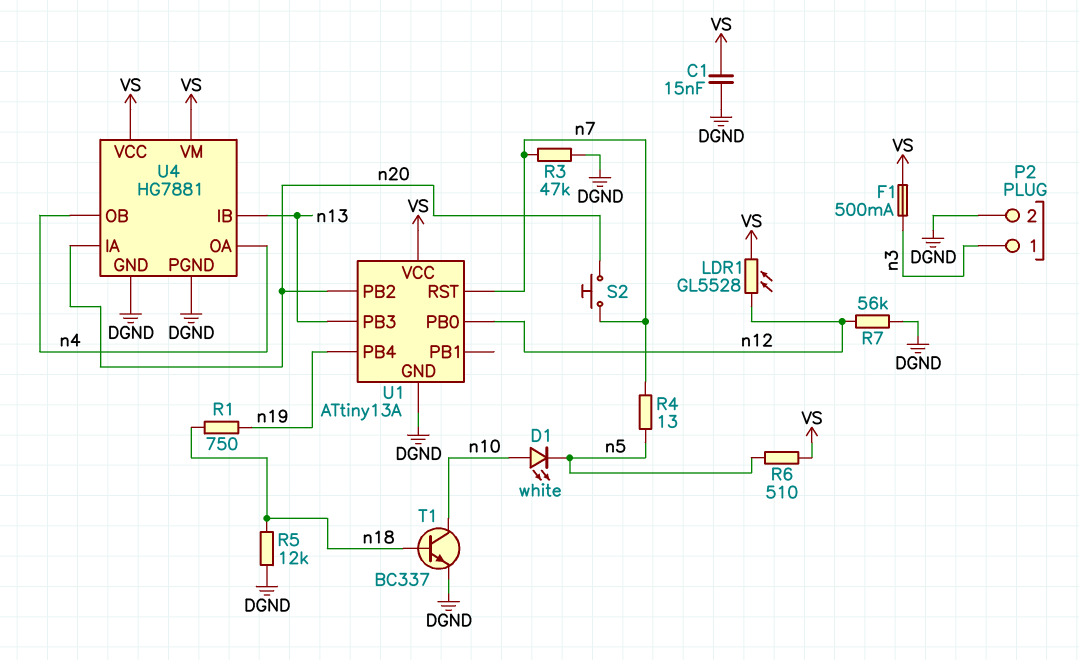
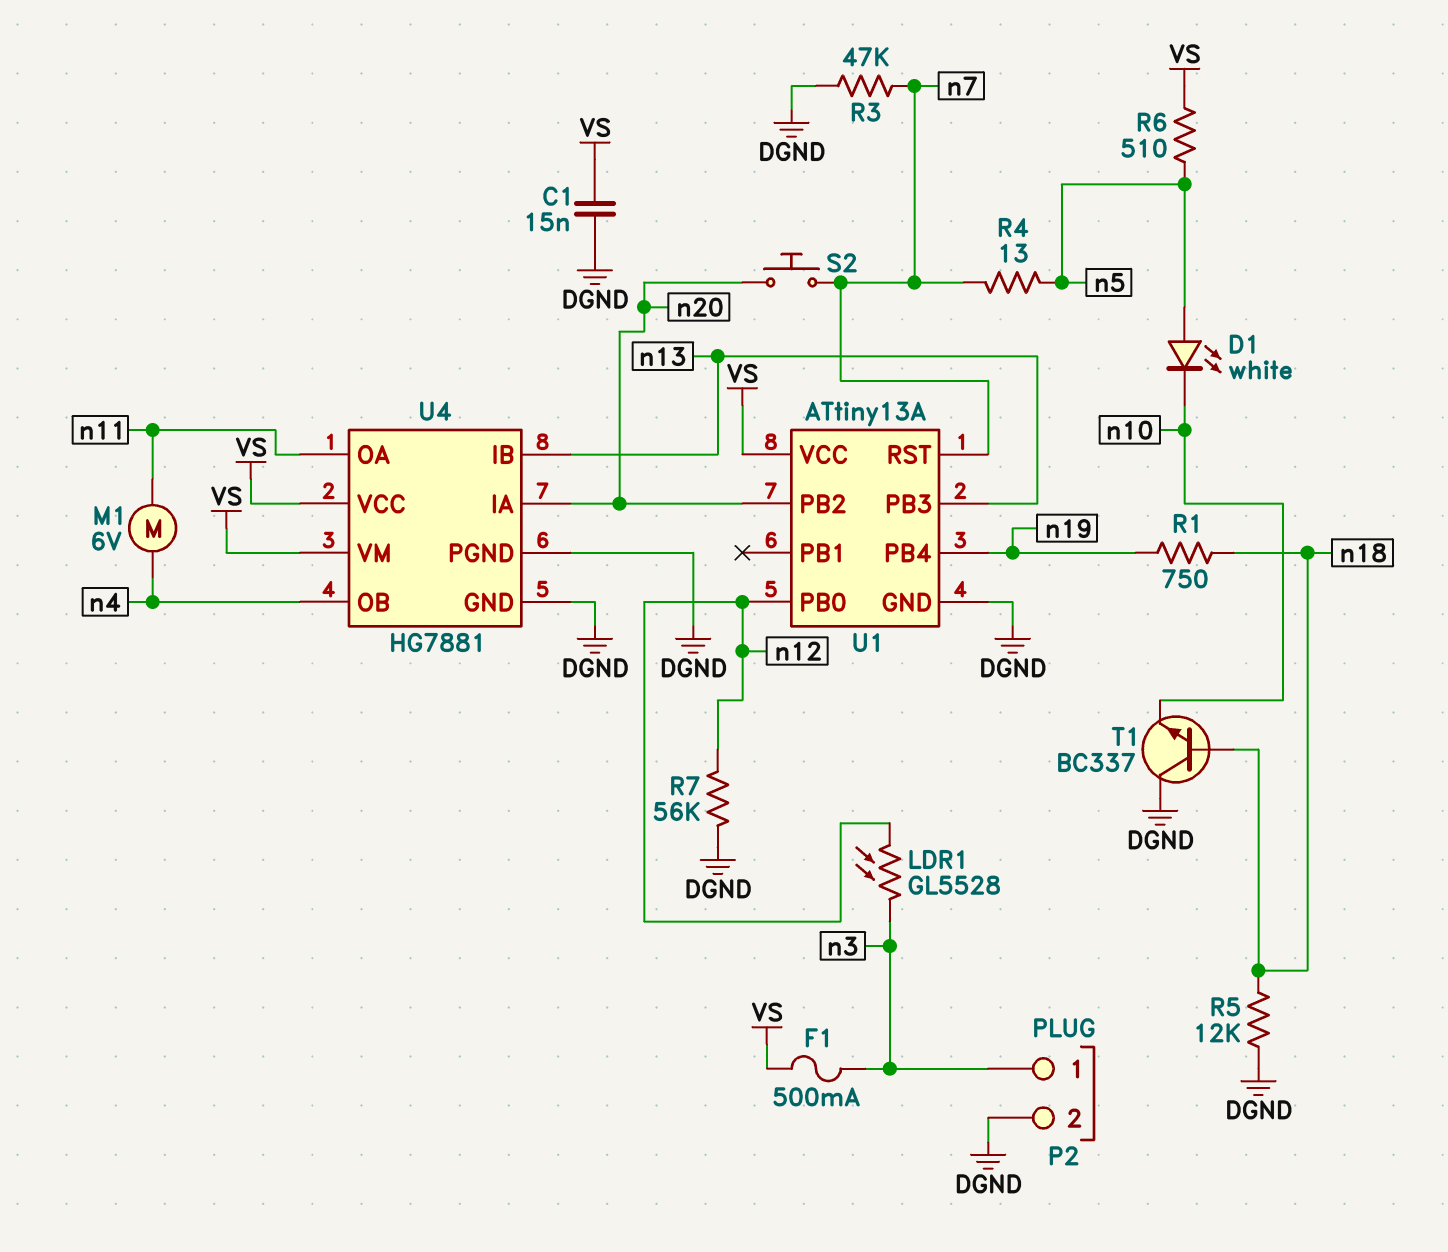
D1: LED white (A n10, K n5) -> LED white (A n5, K n10)
LDR1: GL5528 (VS, n12) -> GL5528 (n3, n12)
M1: none -> motor 6V (n4, n11)
T1: NPN BC337 (B n18, C n10, E DGND) -> NPN BC337 (B n18, C DGND, E n10)
U4 pin OA: n4 -> n11

